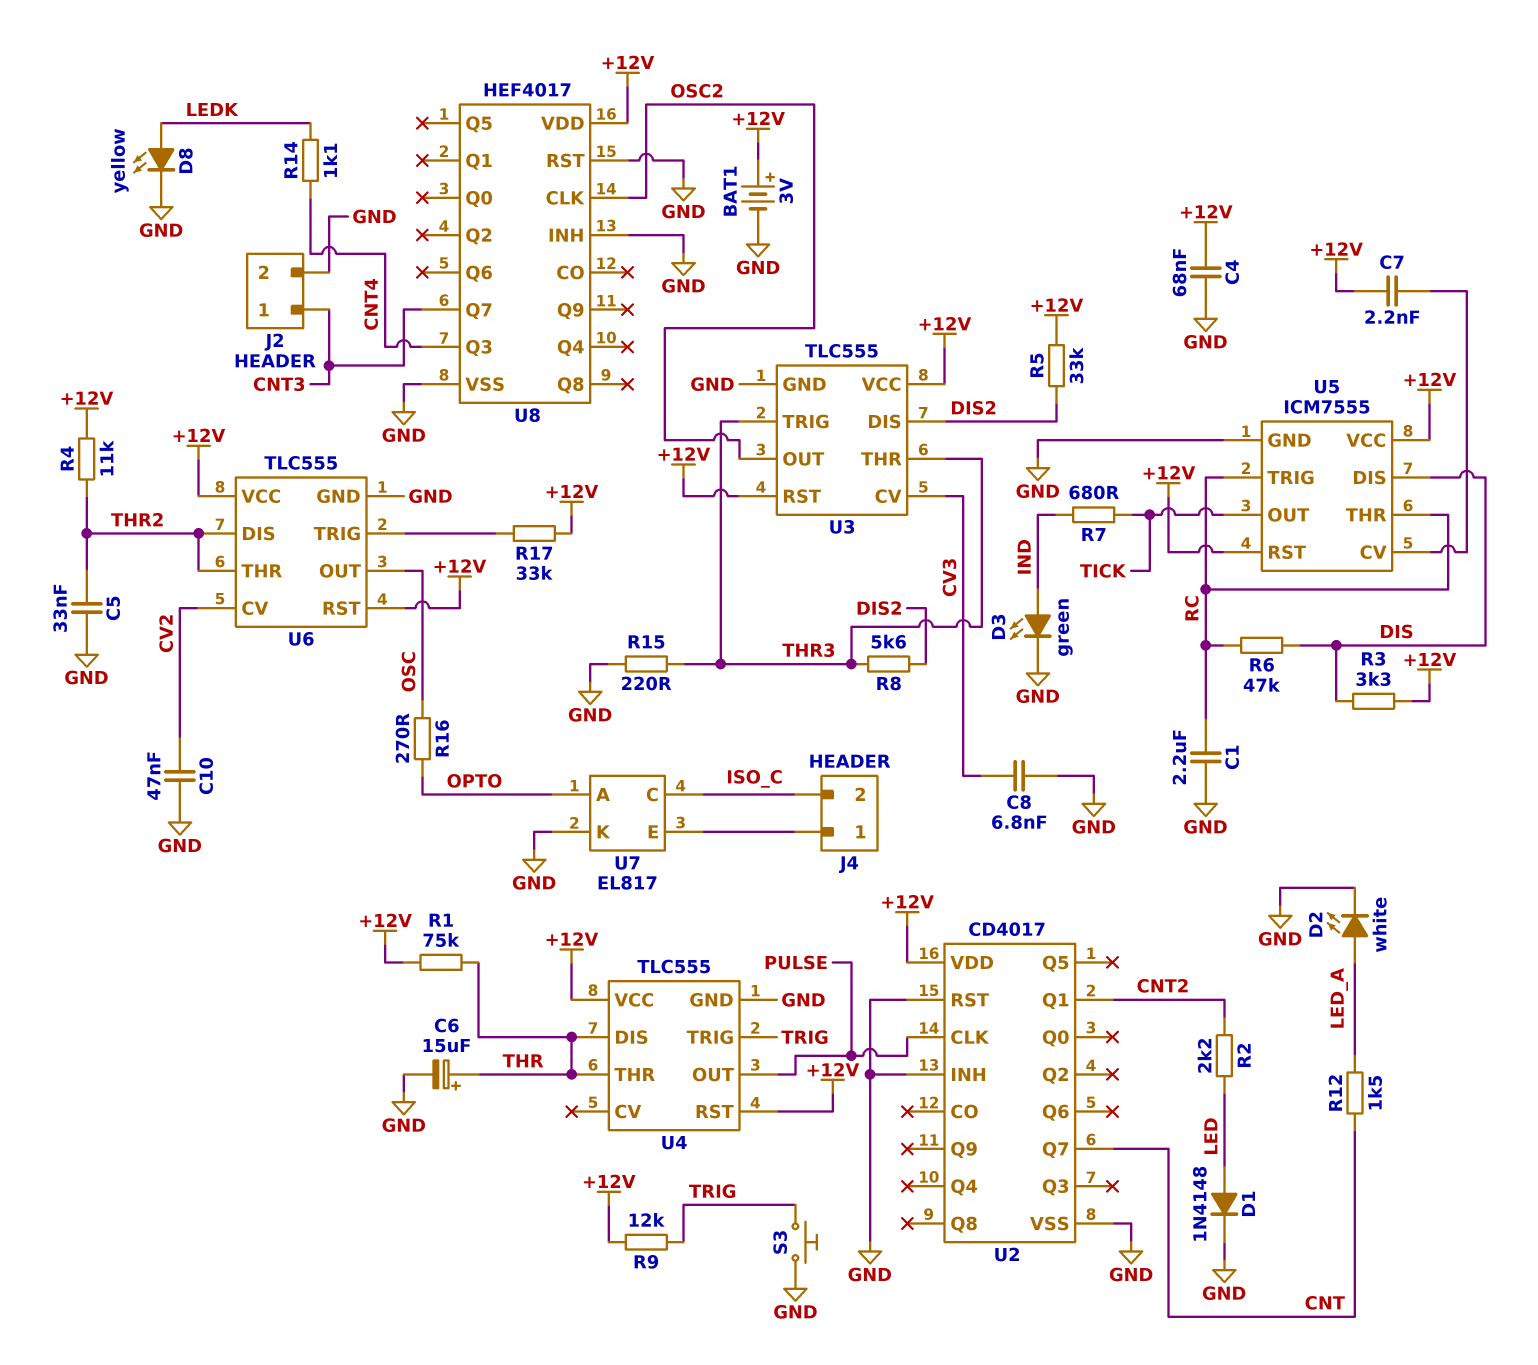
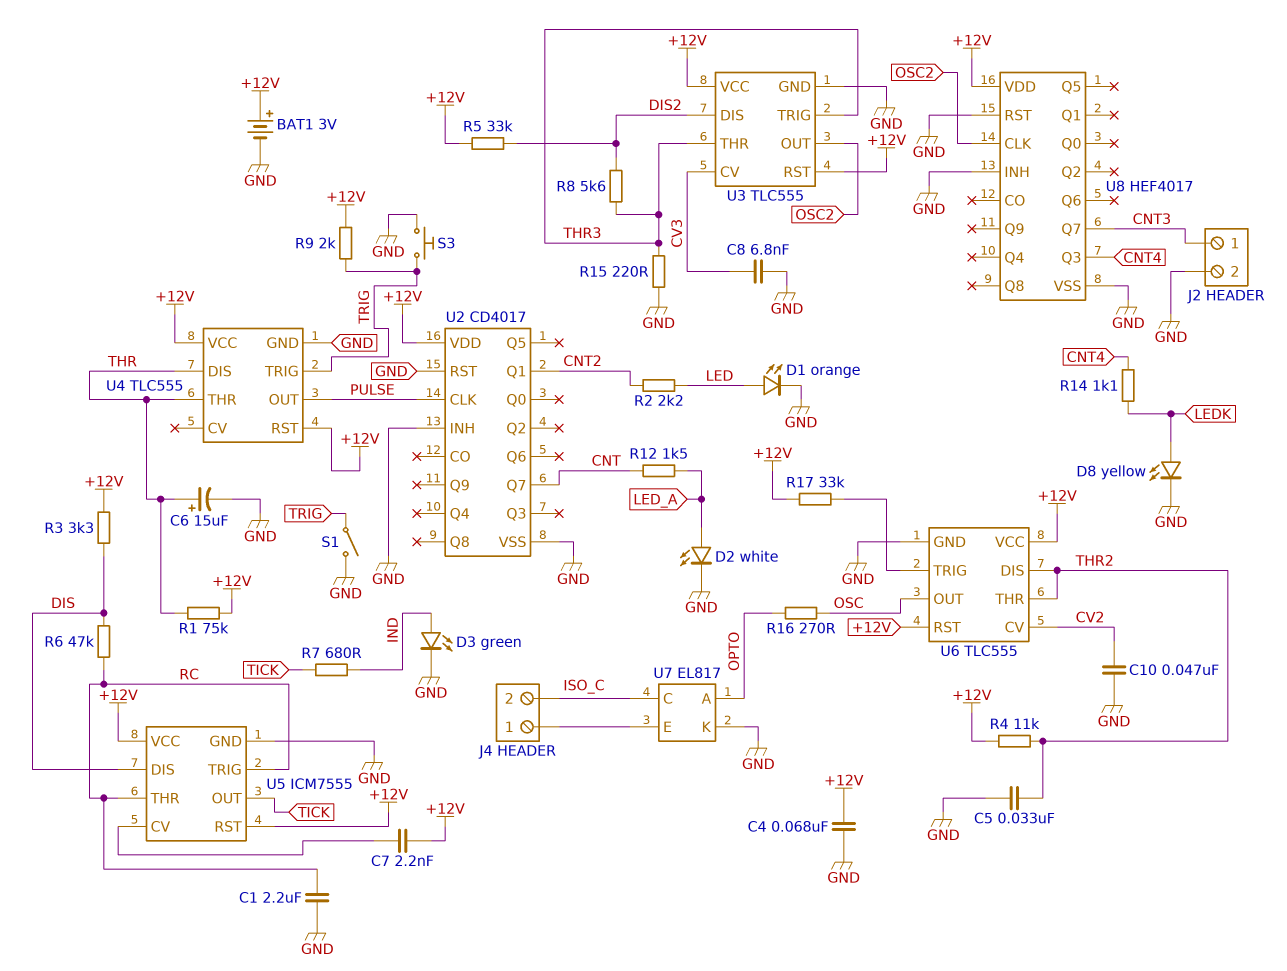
D1: diode 1N4148 (A LED, K GND) -> LED orange (A LED, K GND)
R9: 12k (+12V, TRIG) -> 2k (+12V, TRIG)
S1: none -> switch (GND, TRIG)

